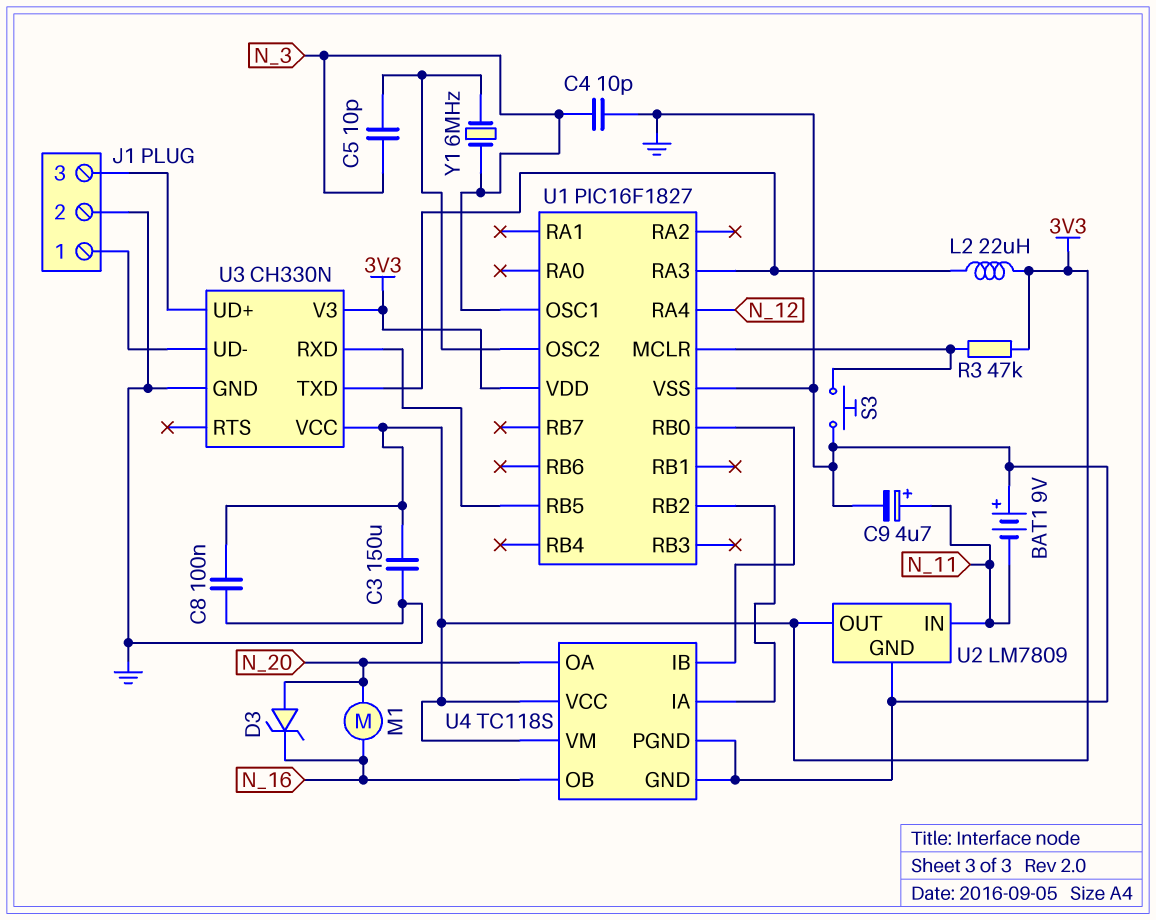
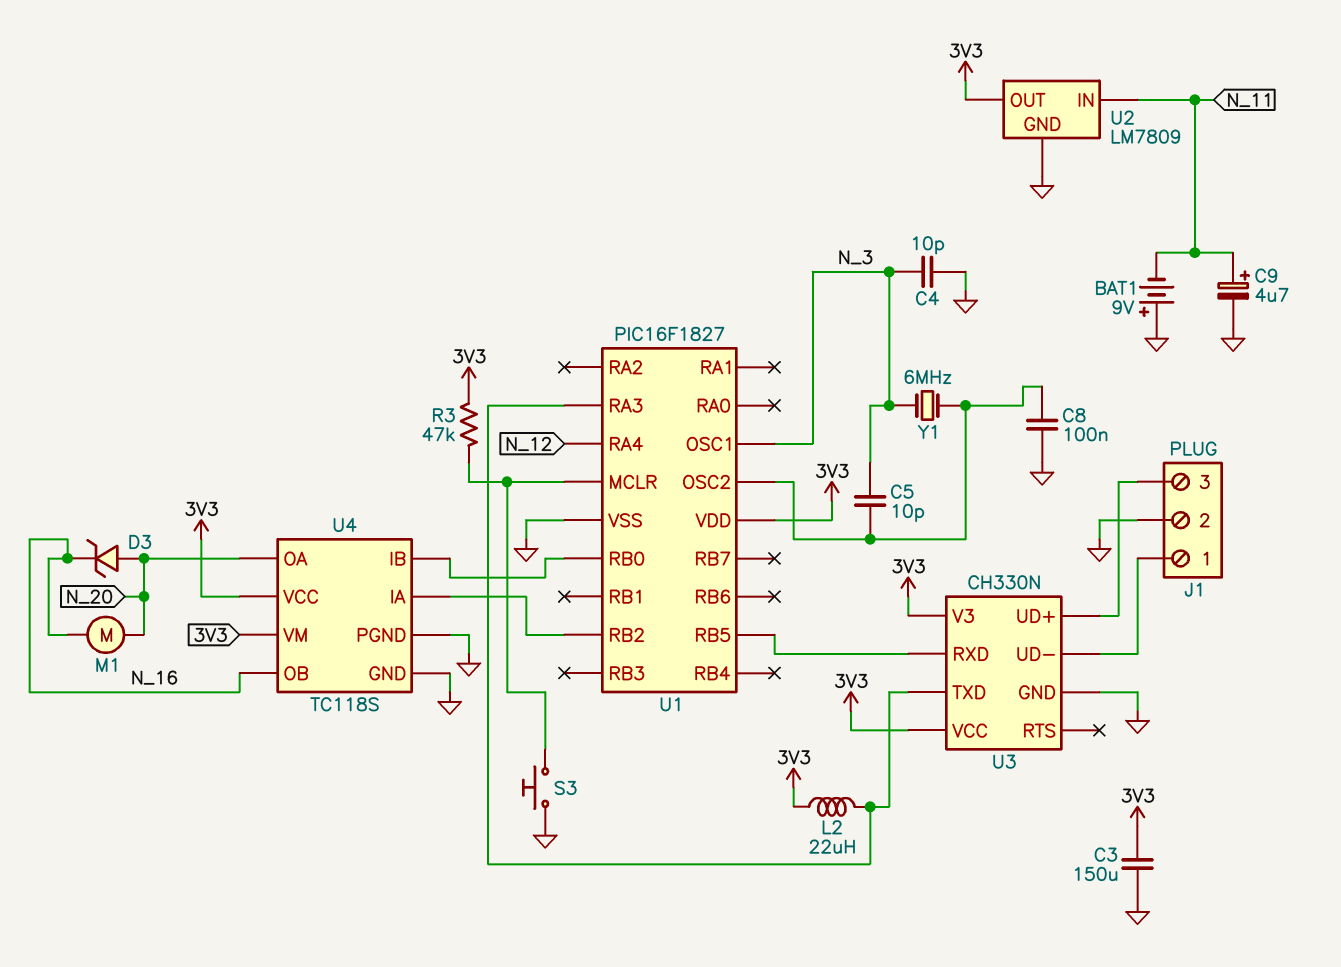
C8: 100nF (3V3, GND) -> 100nF (GND, U1/OSC2)

